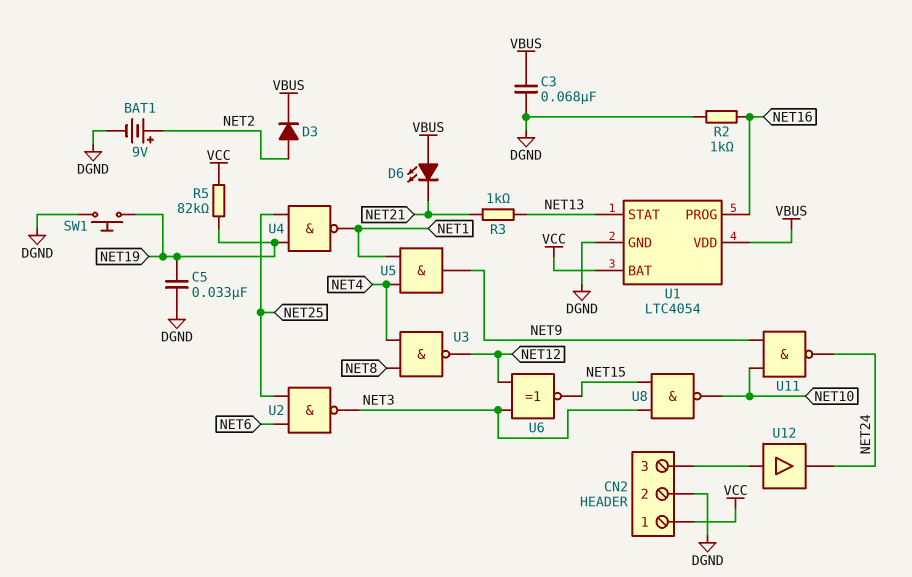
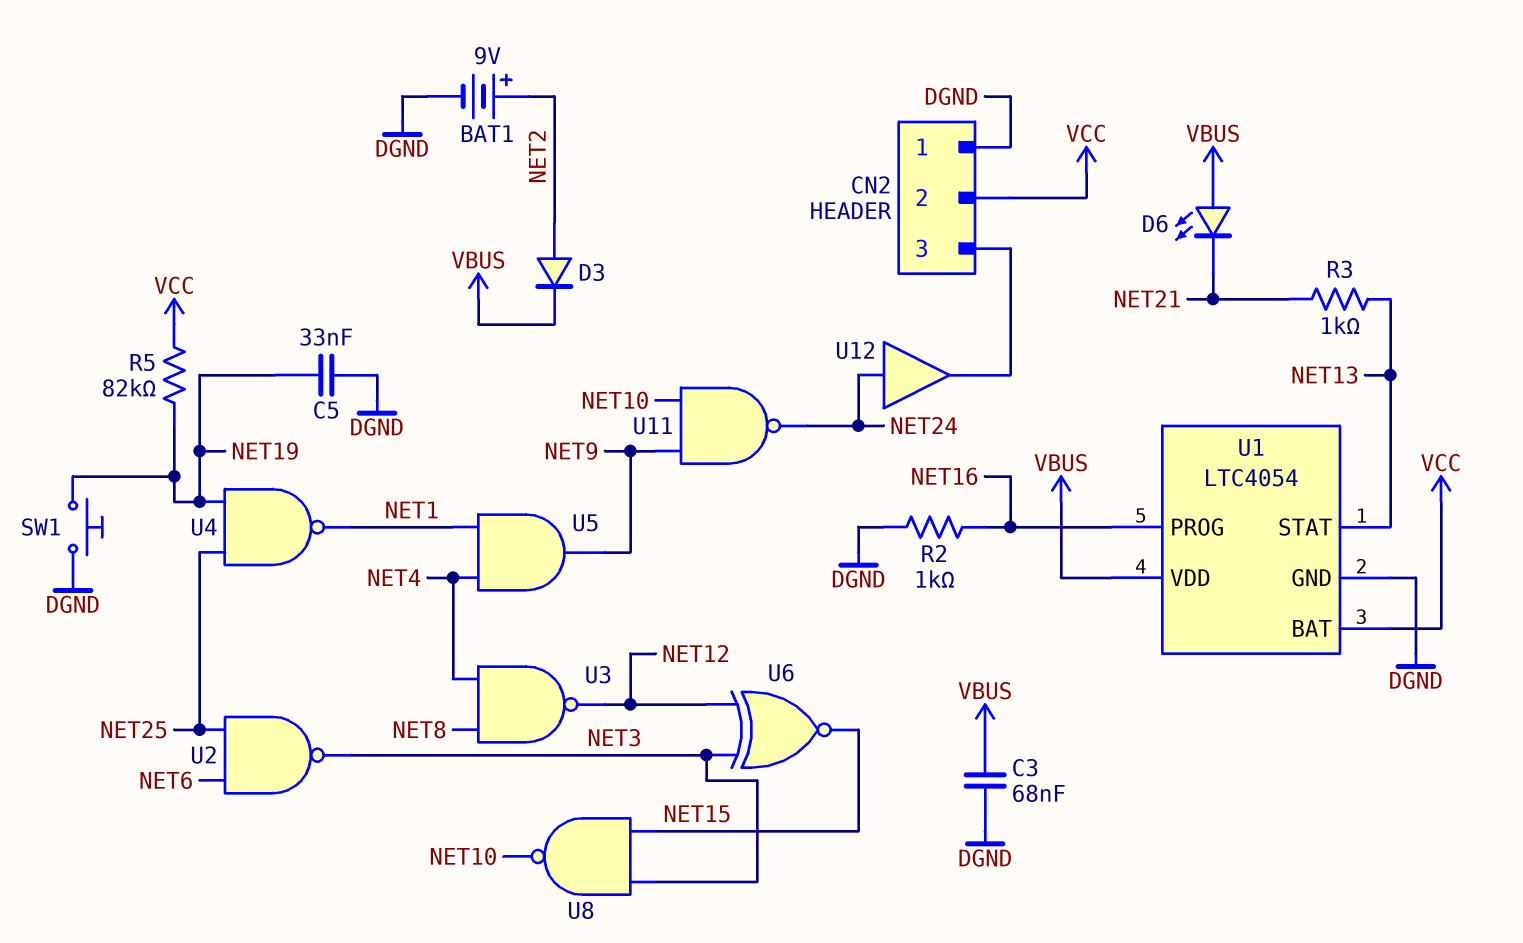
CN2 pin 1: VCC -> DGND
CN2 pin 2: DGND -> VCC
U12: buffer (in CN2/3, out NET24) -> buffer (in NET24, out CN2/3)

